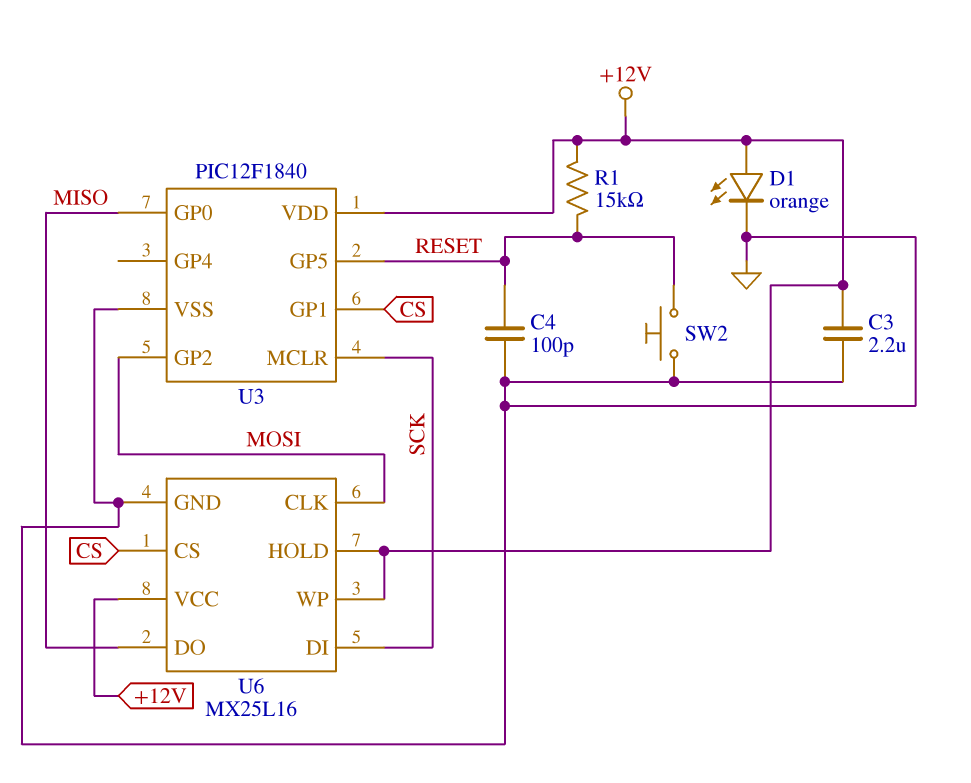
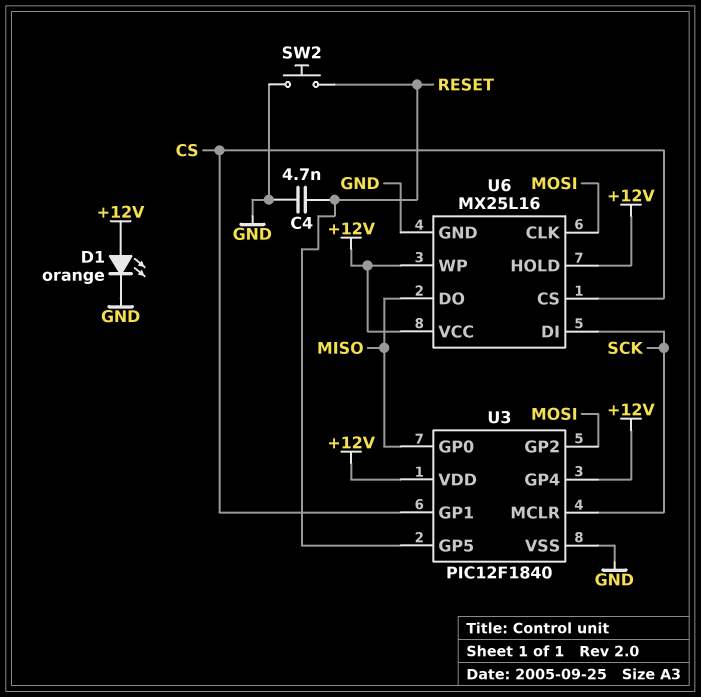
C3: 2.2uF (+12V, GND) -> none
C4: 100pF (GND, RESET) -> 4.7nF (GND, RESET)
R1: 15k (+12V, RESET) -> none
U3 pin GP4: none -> +12V

